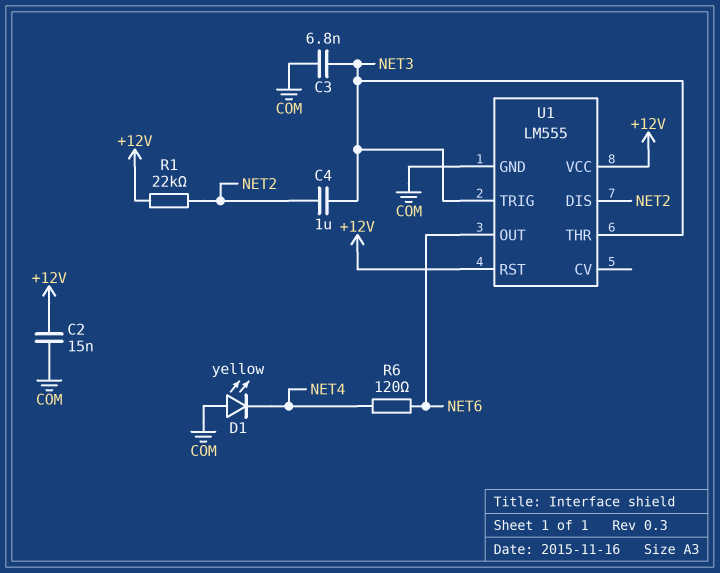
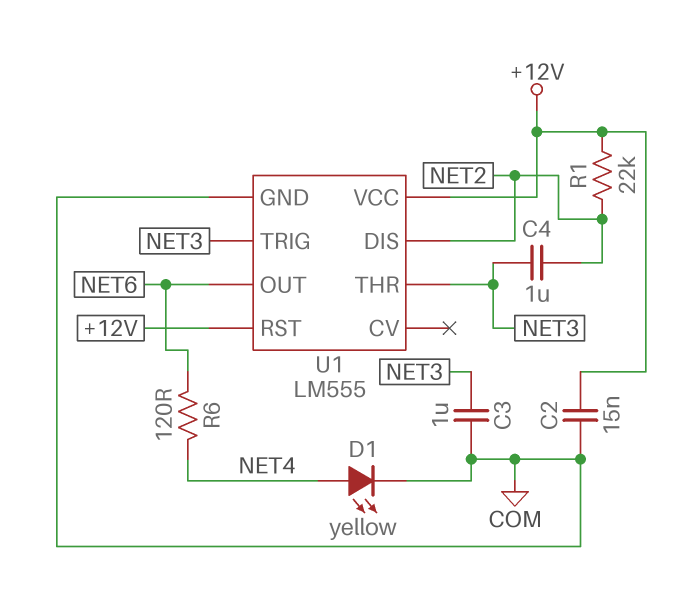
C3: 6.8nF (COM, NET3) -> 1uF (COM, NET3)
D1: LED yellow (A COM, K NET4) -> LED yellow (A NET4, K COM)

